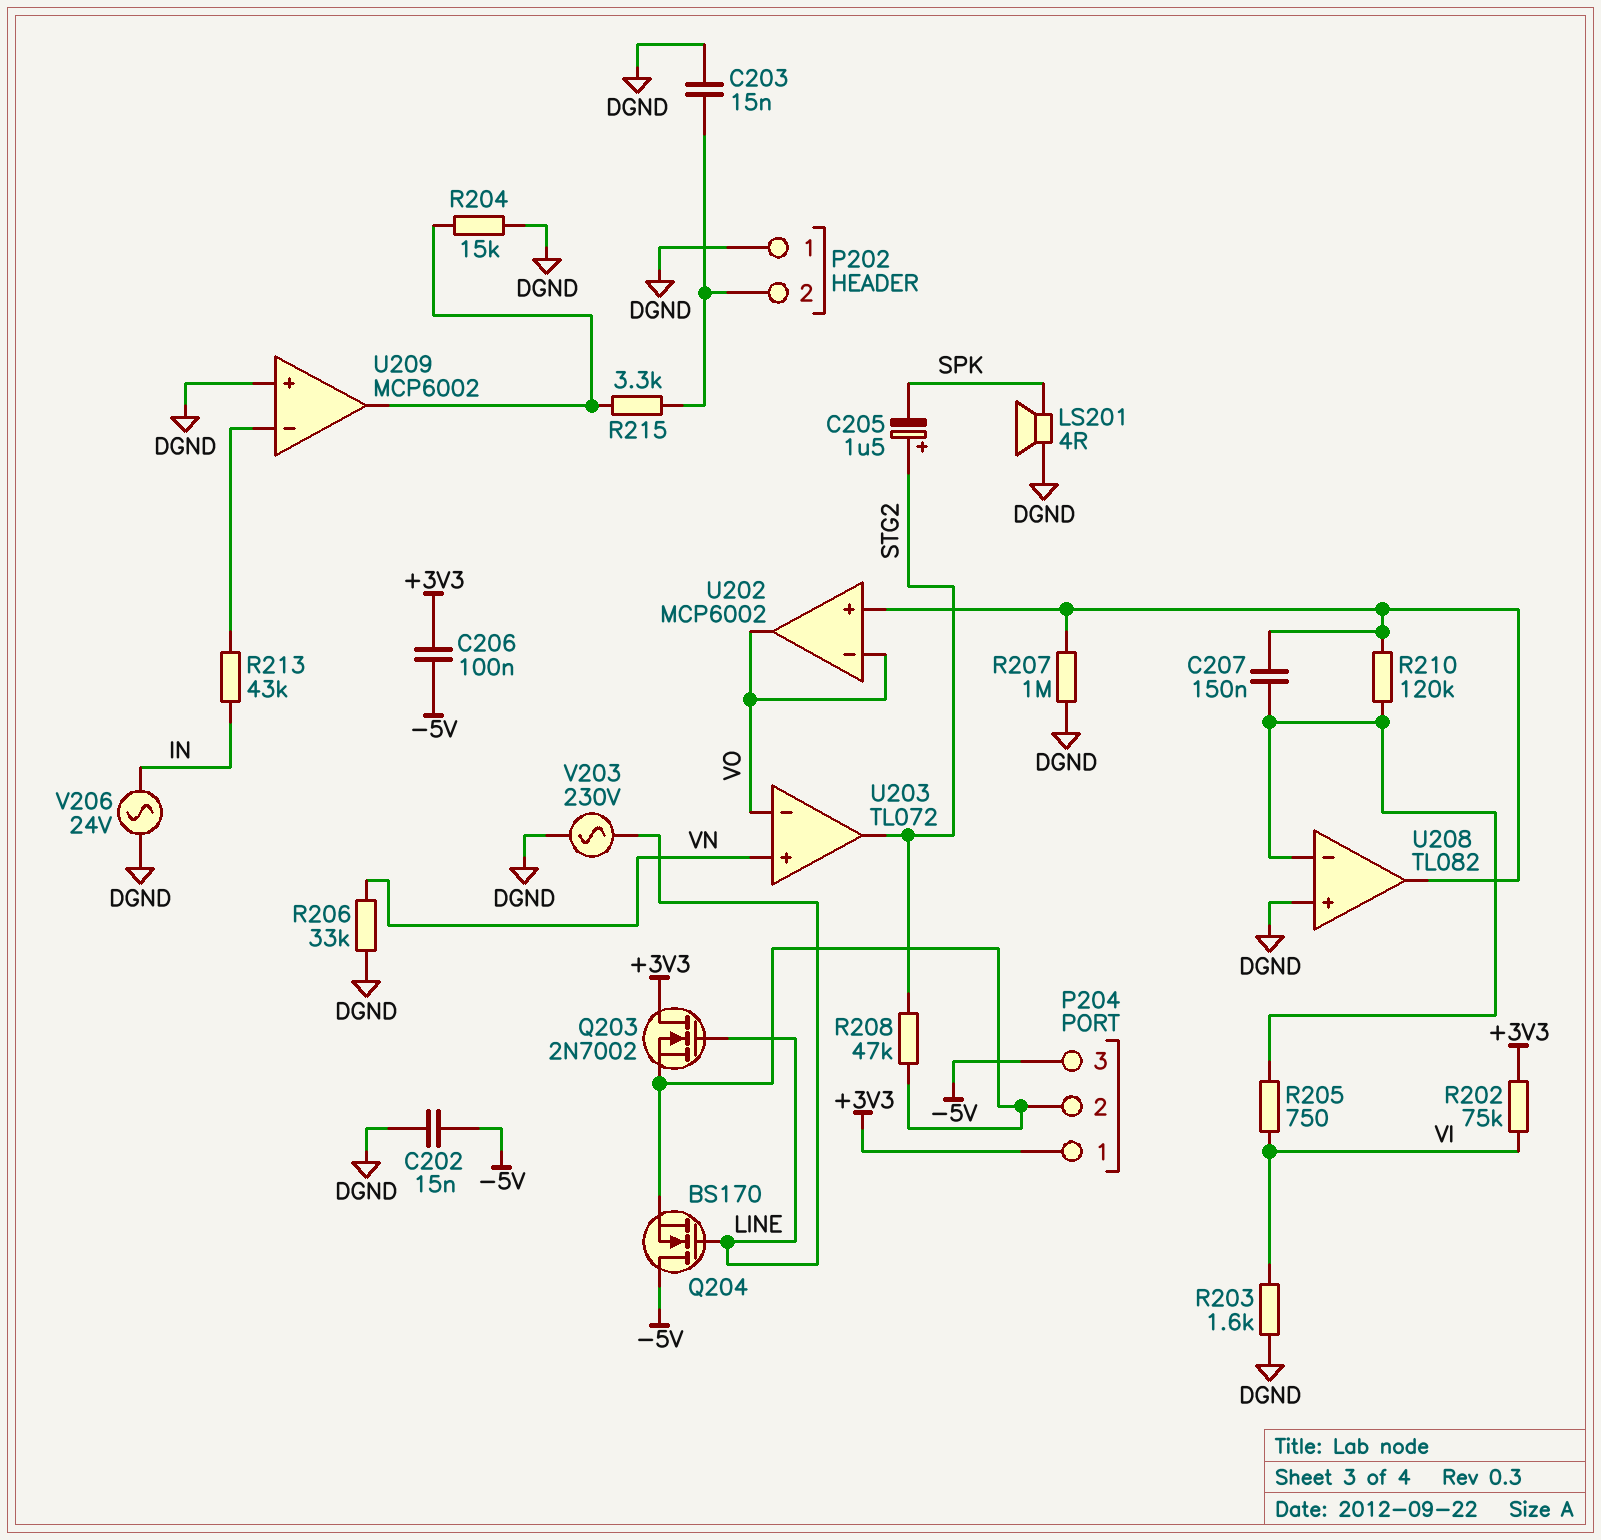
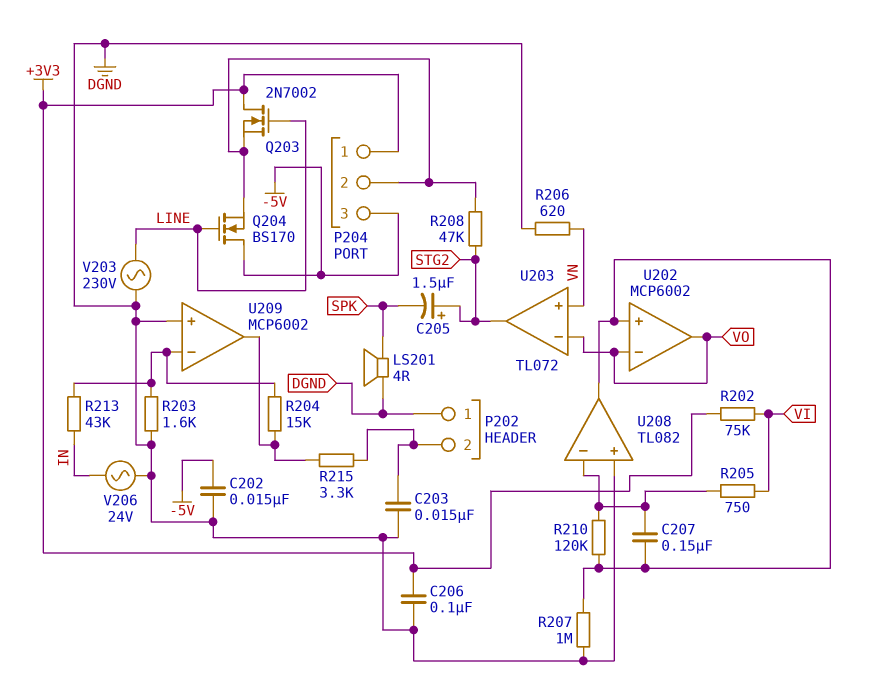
C206: 100nF (+3V3, -5V) -> 100nF (+3V3, DGND)
R203: 1.6k (DGND, VI) -> 1.6k (DGND, U209/in-)
R204: 15k (DGND, U209/out) -> 15k (U209/in-, U209/out)
R206: 33k (DGND, VN) -> 620 (DGND, VN)

